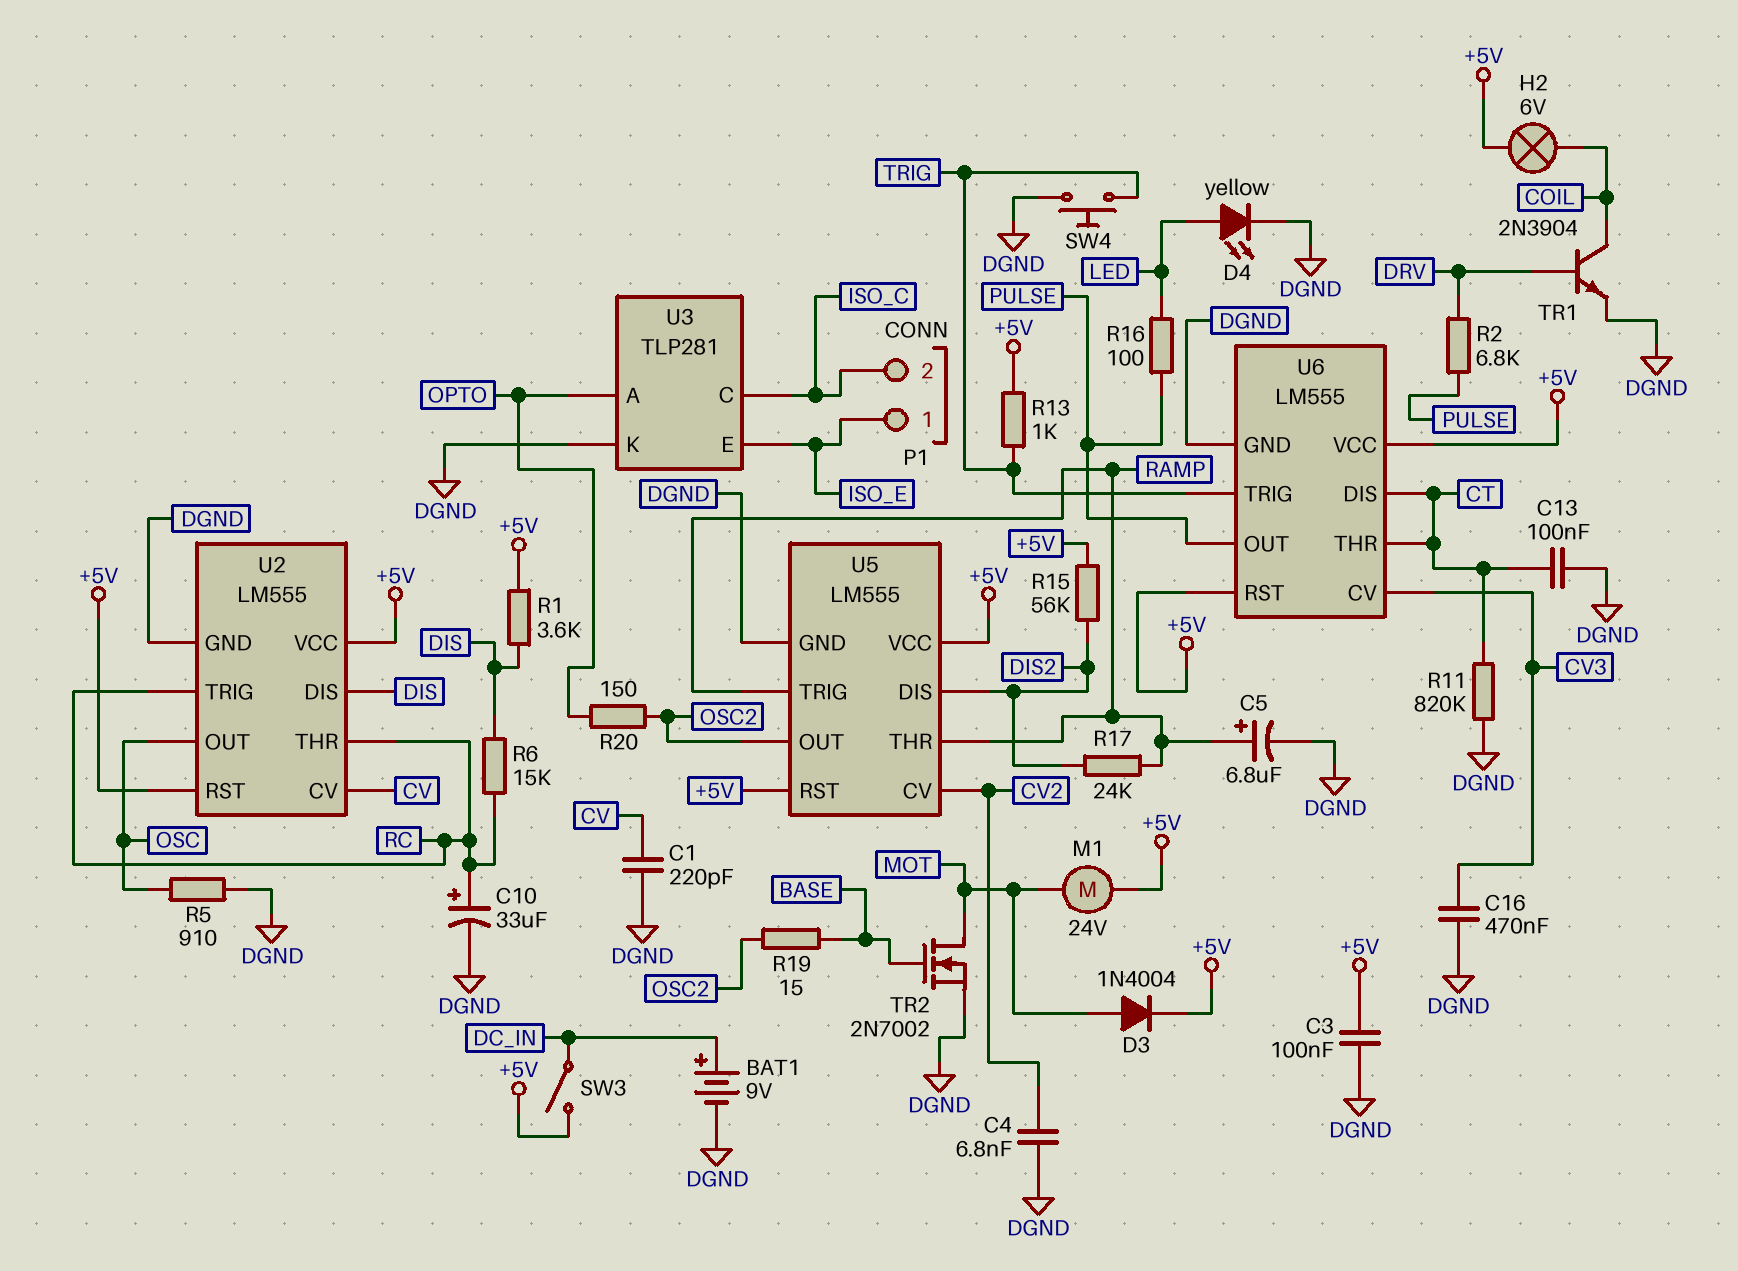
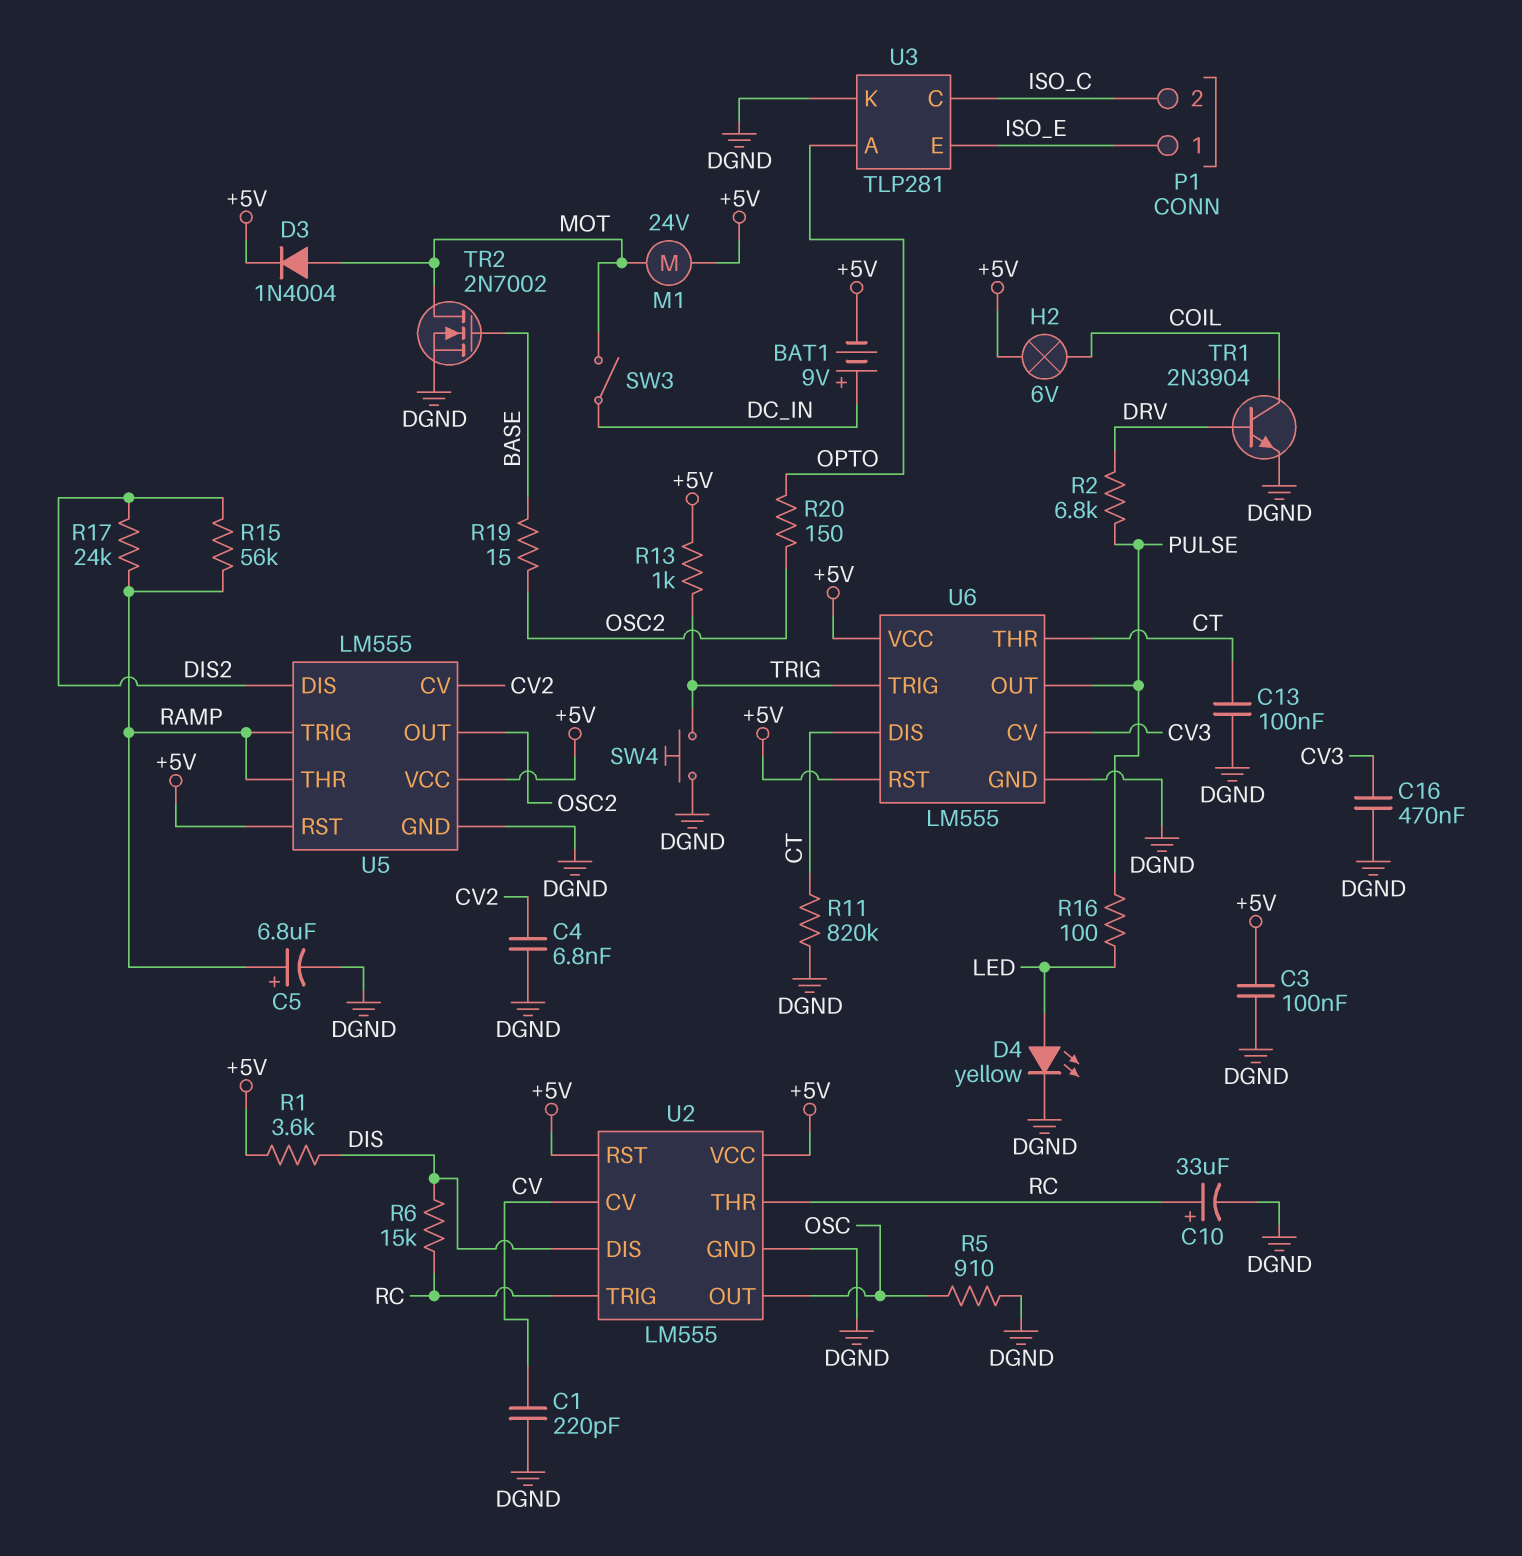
BAT1: 9V (plus DC_IN, minus DGND) -> 9V (plus DC_IN, minus +5V)
R15: 56k (+5V, DIS2) -> 56k (DIS2, RAMP)
SW3: switch (+5V, DC_IN) -> switch (DC_IN, MOT)

